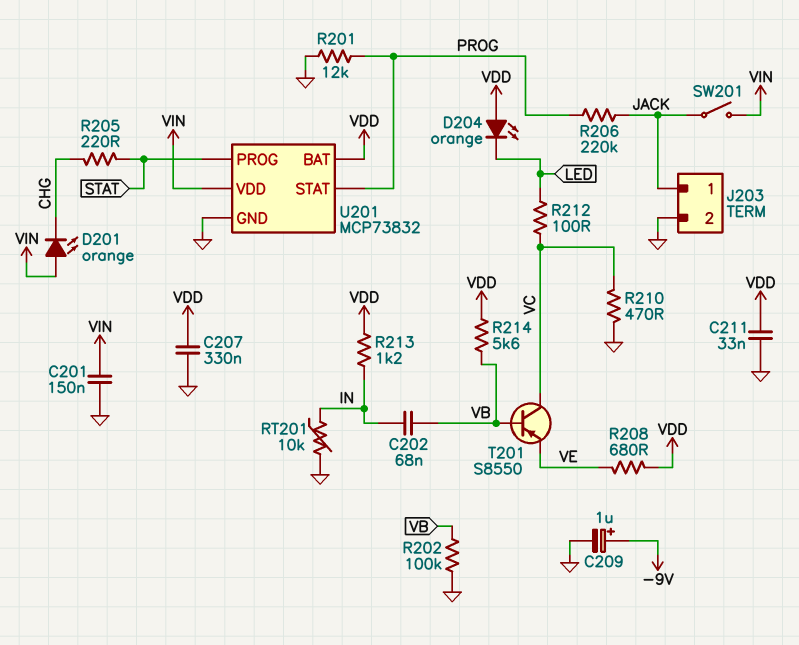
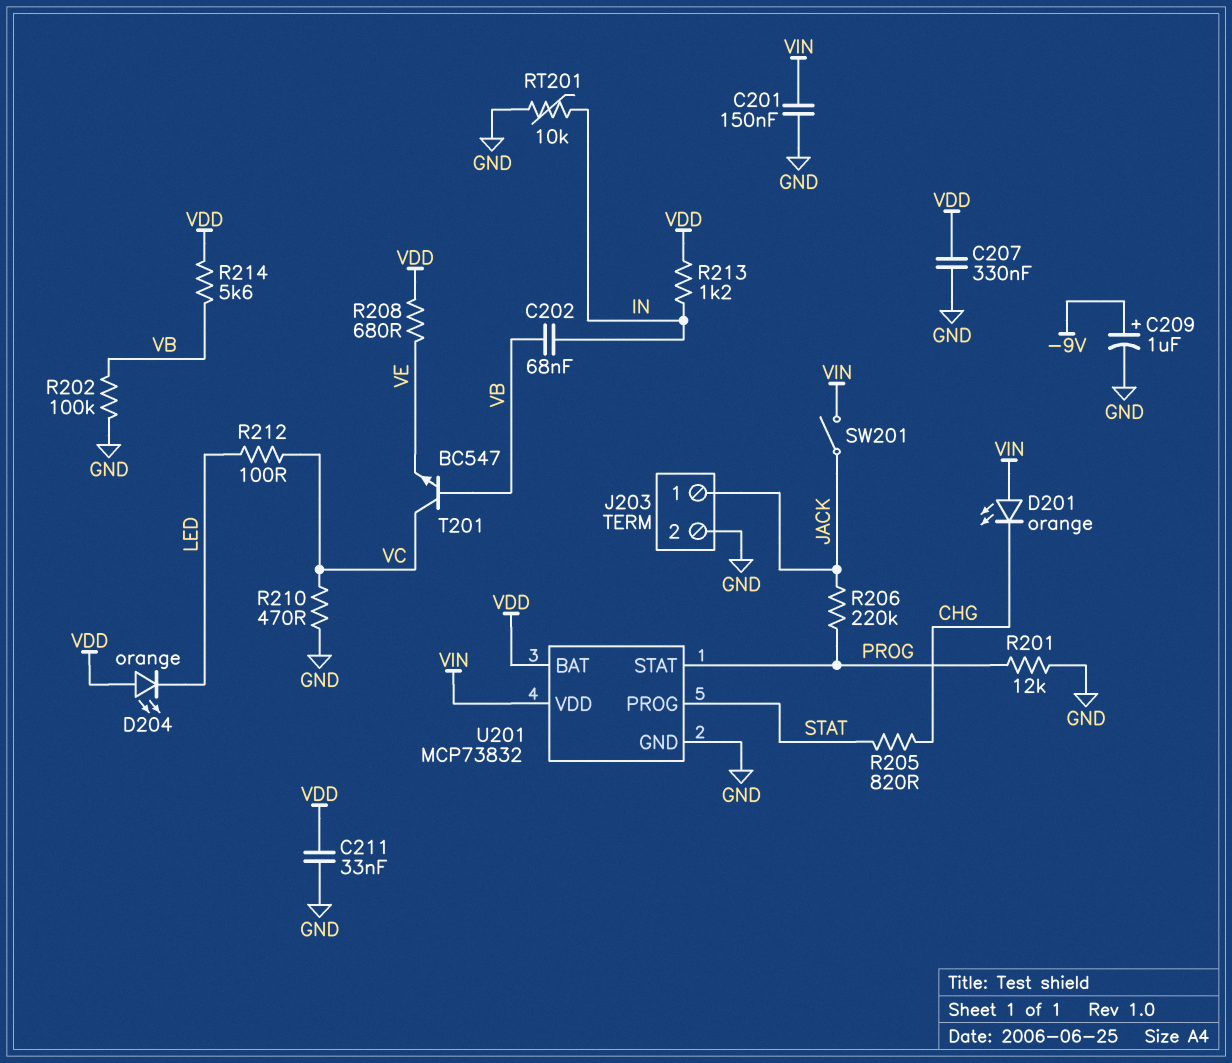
R205: 220 (CHG, STAT) -> 820 (CHG, STAT)
T201: PNP S8550 (B VB, C VC, E VE) -> NPN BC547 (B VB, C VC, E VE)

